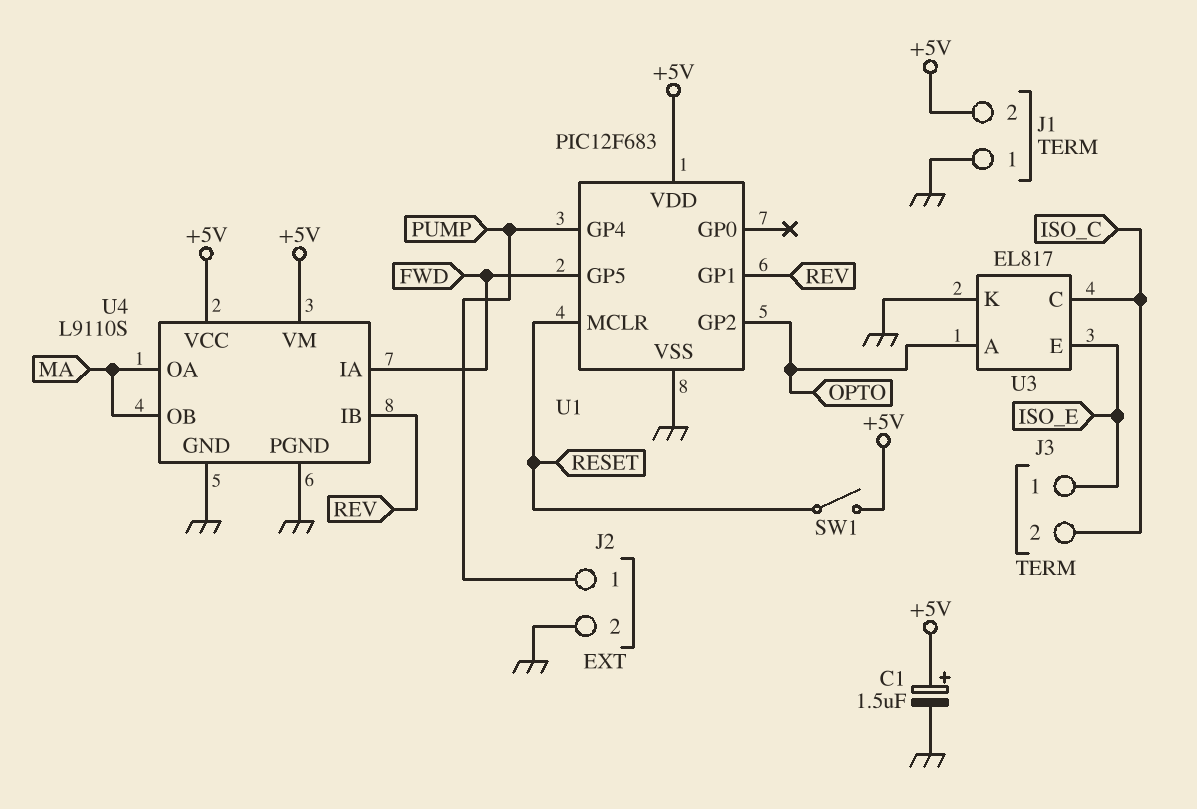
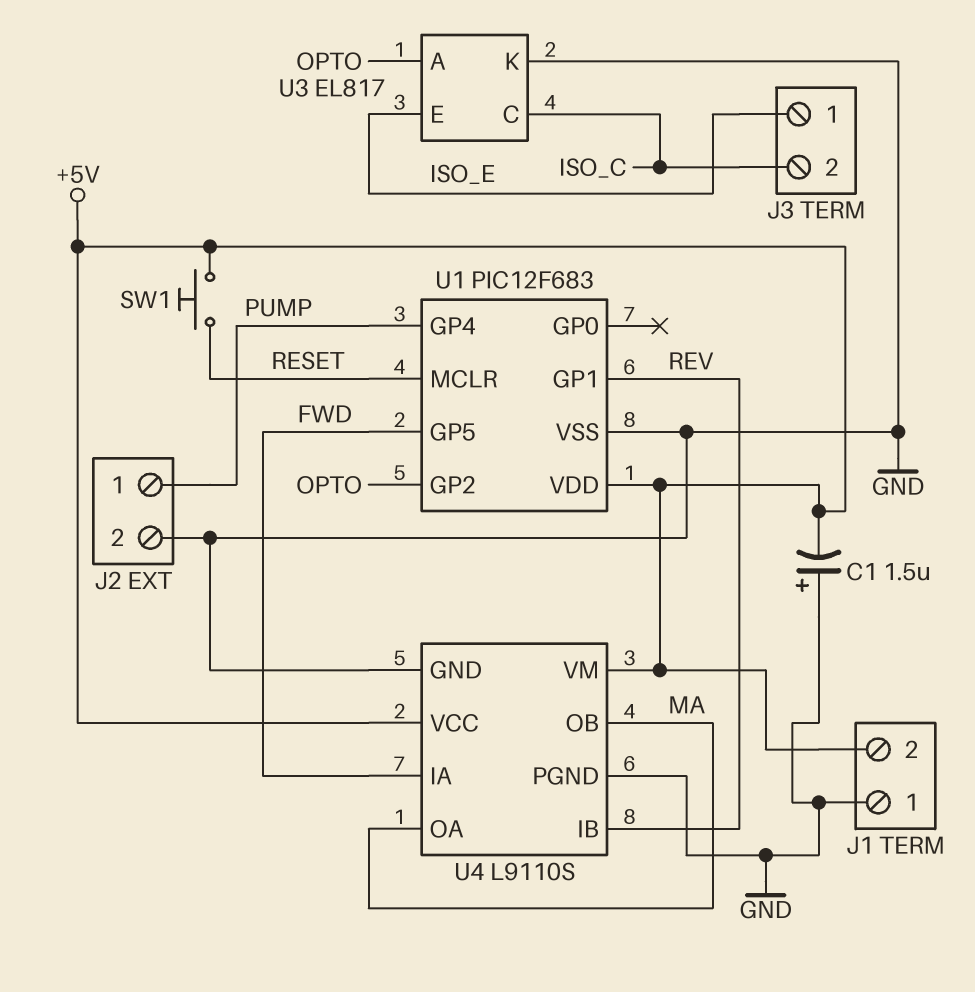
C1: 1.5uF (plus +5V, minus GND) -> 1.5uF (plus GND, minus +5V)
SW1: switch (+5V, RESET) -> button (+5V, RESET)

